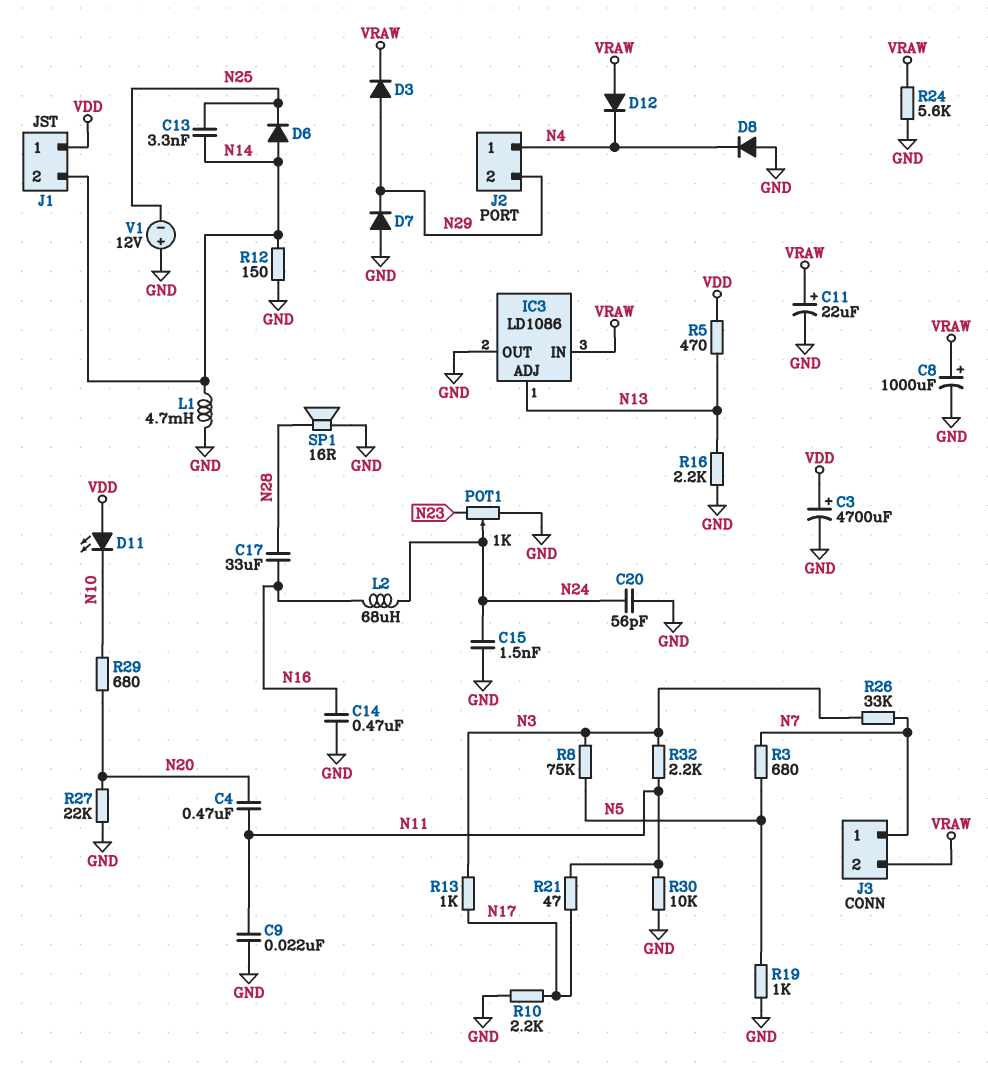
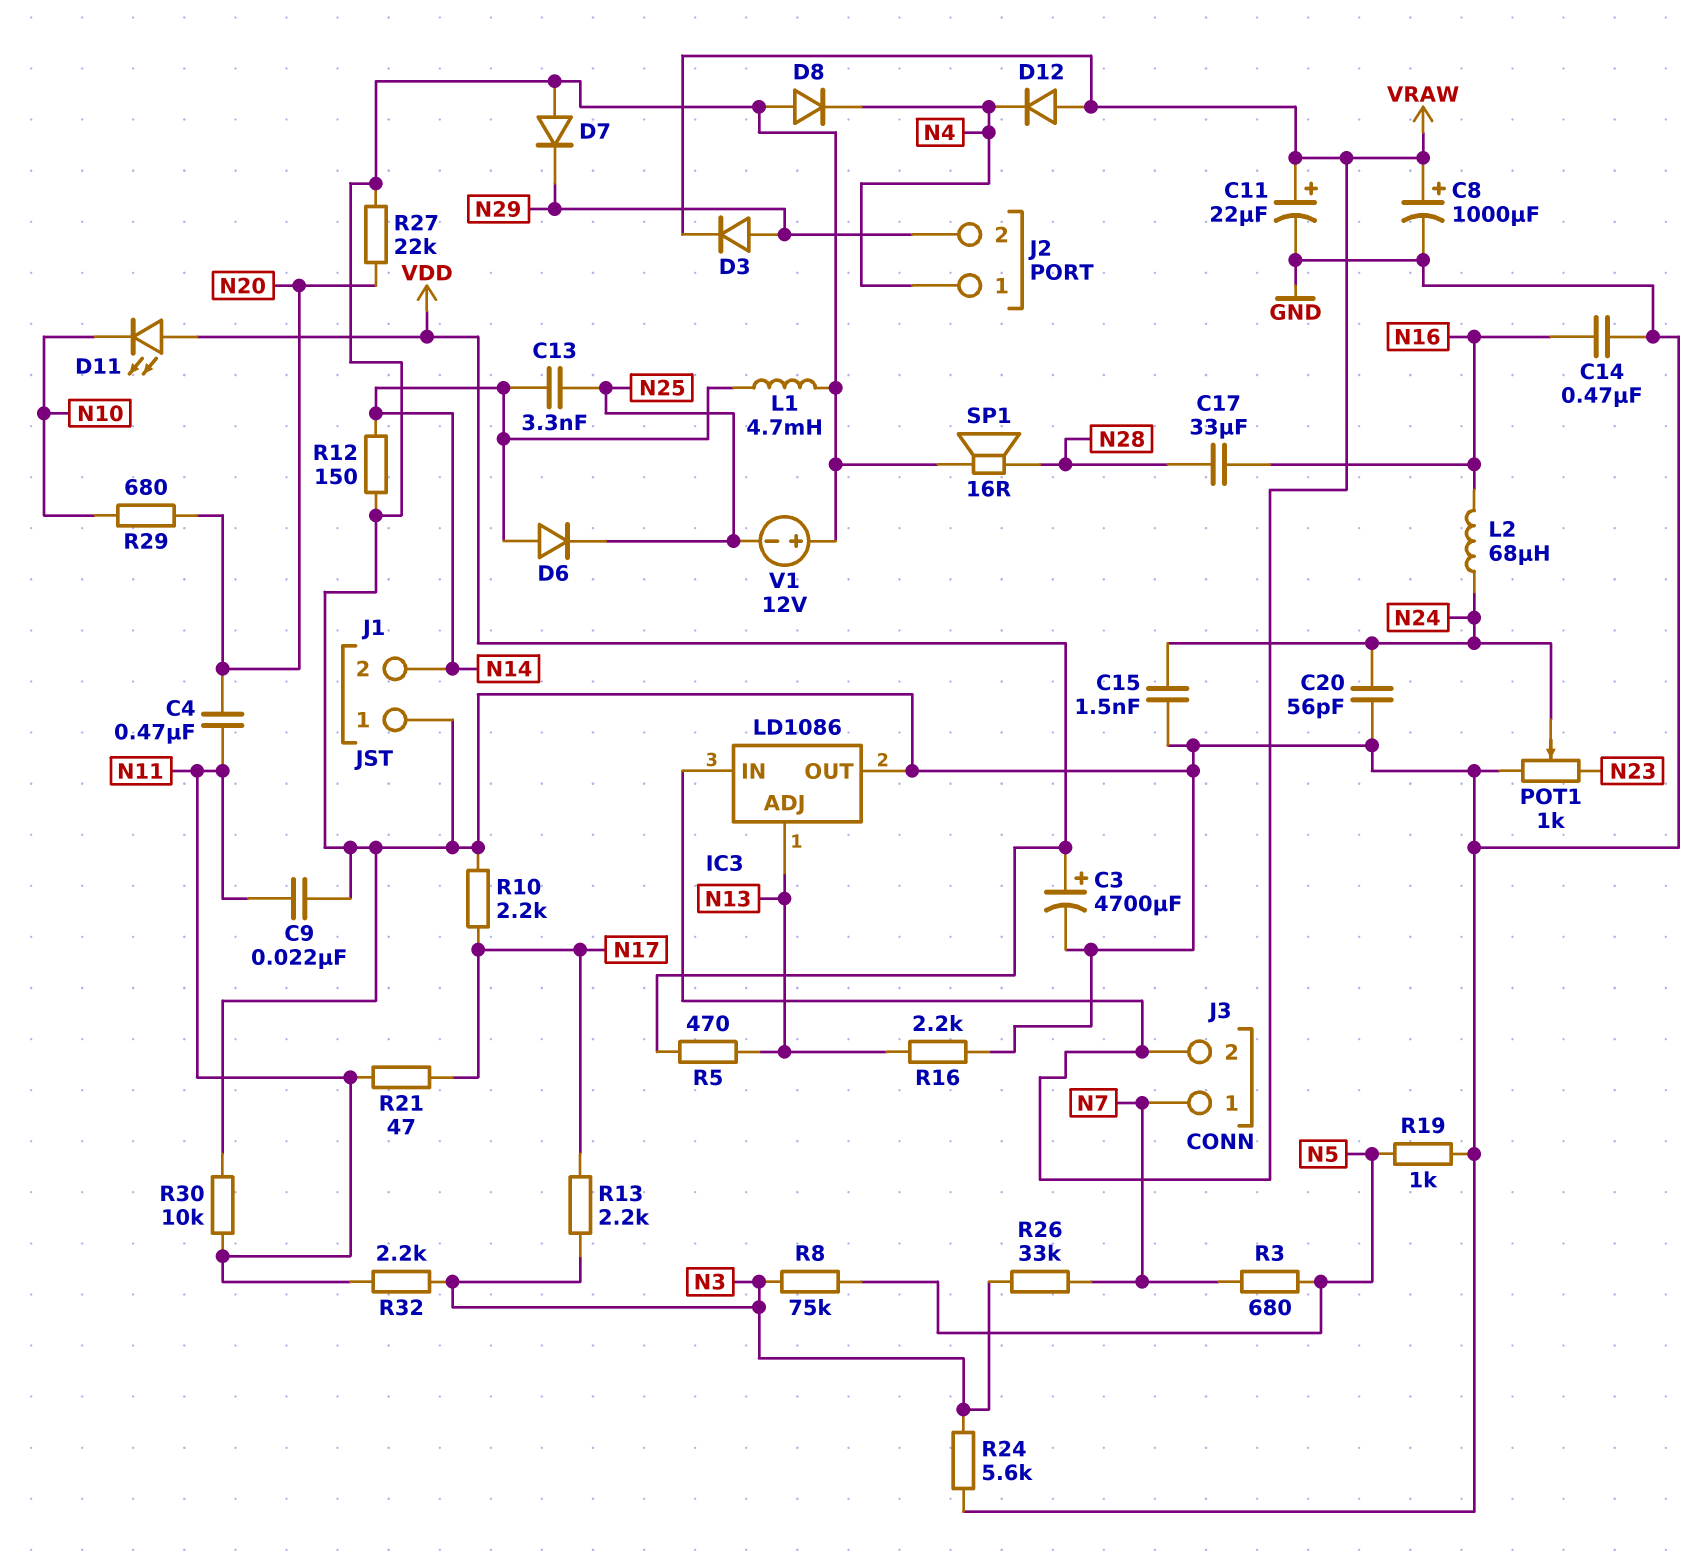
J1 pin 1: VDD -> GND
R13: 1k (N3, N17) -> 2.2k (N3, N17)
R24: 5.6k (GND, VRAW) -> 5.6k (GND, N3)

